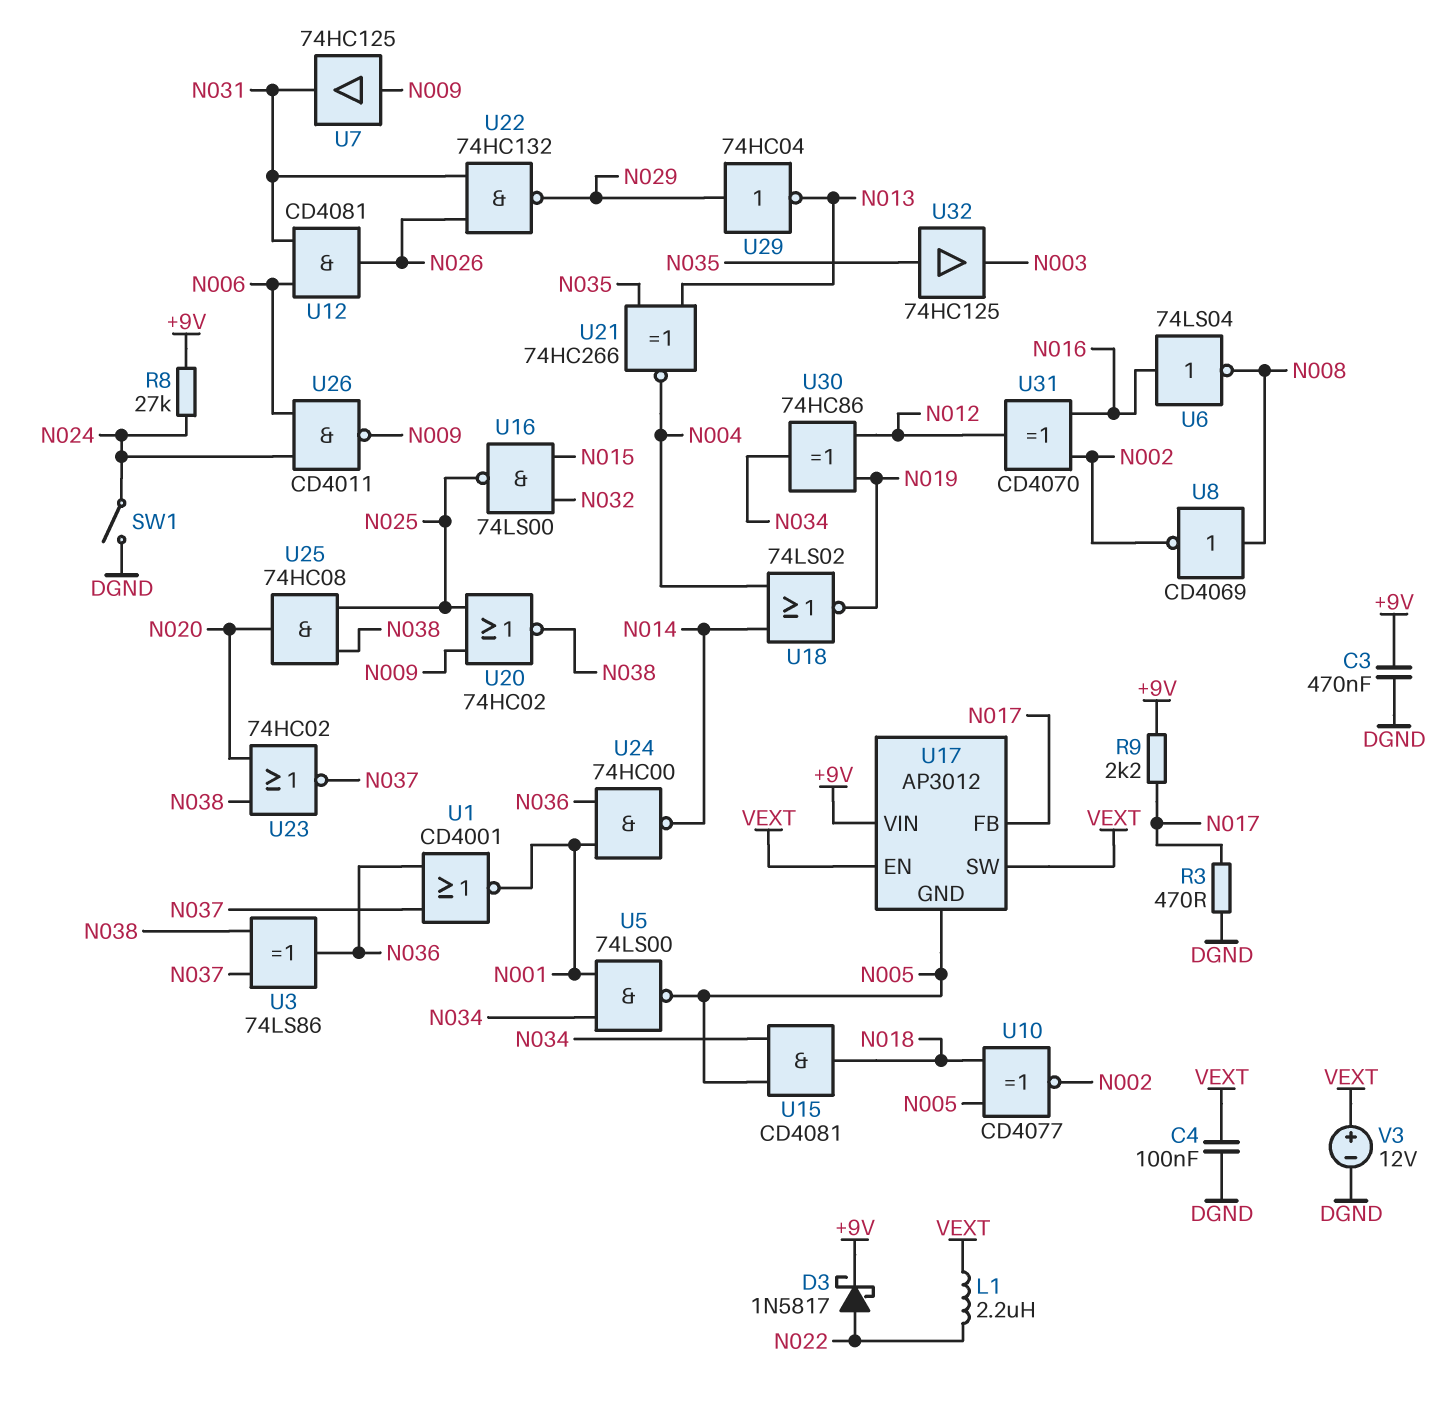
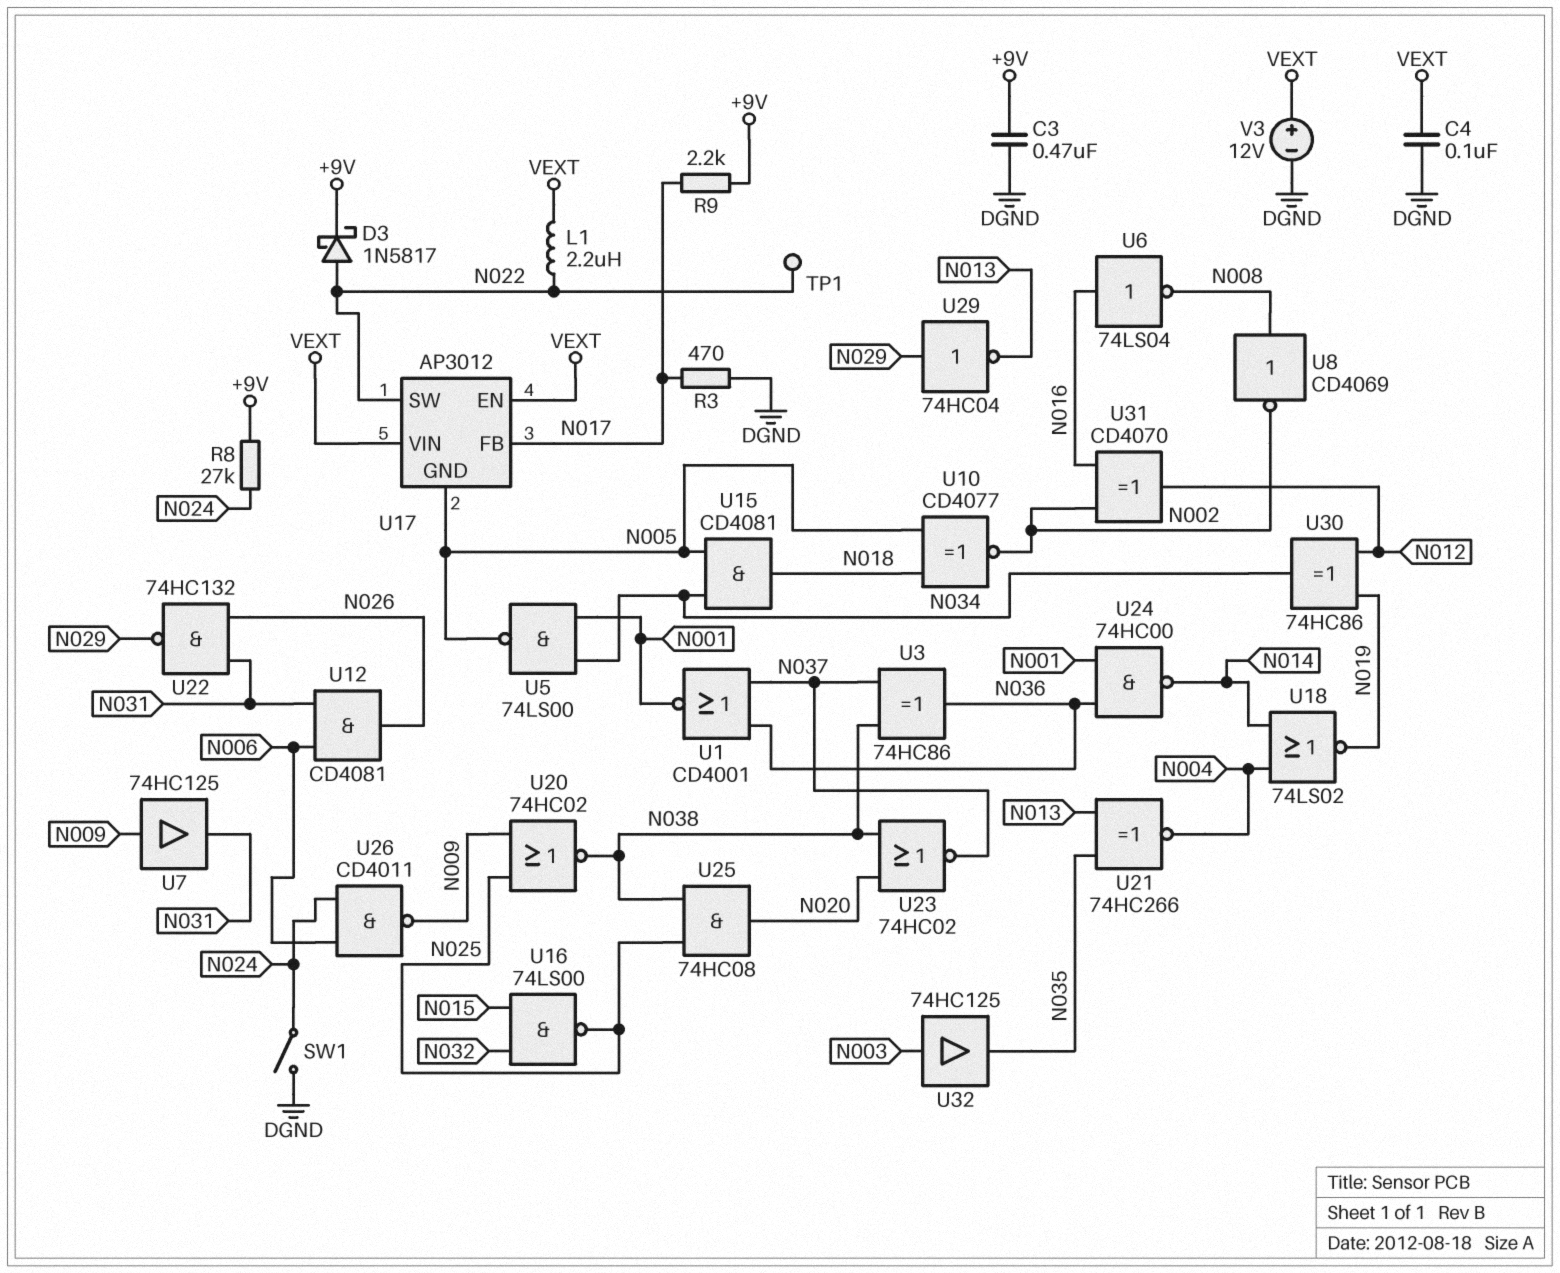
TP1: none -> test point (N022)
U3: XOR 74LS86 (in N037, in N038, out N036) -> XOR 74HC86 (in N037, in N038, out N036)
U17 pin SW: VEXT -> N022
U17 pin VIN: +9V -> VEXT
U32: buffer 74HC125 (in N035, out N003) -> buffer 74HC125 (in N003, out N035)

